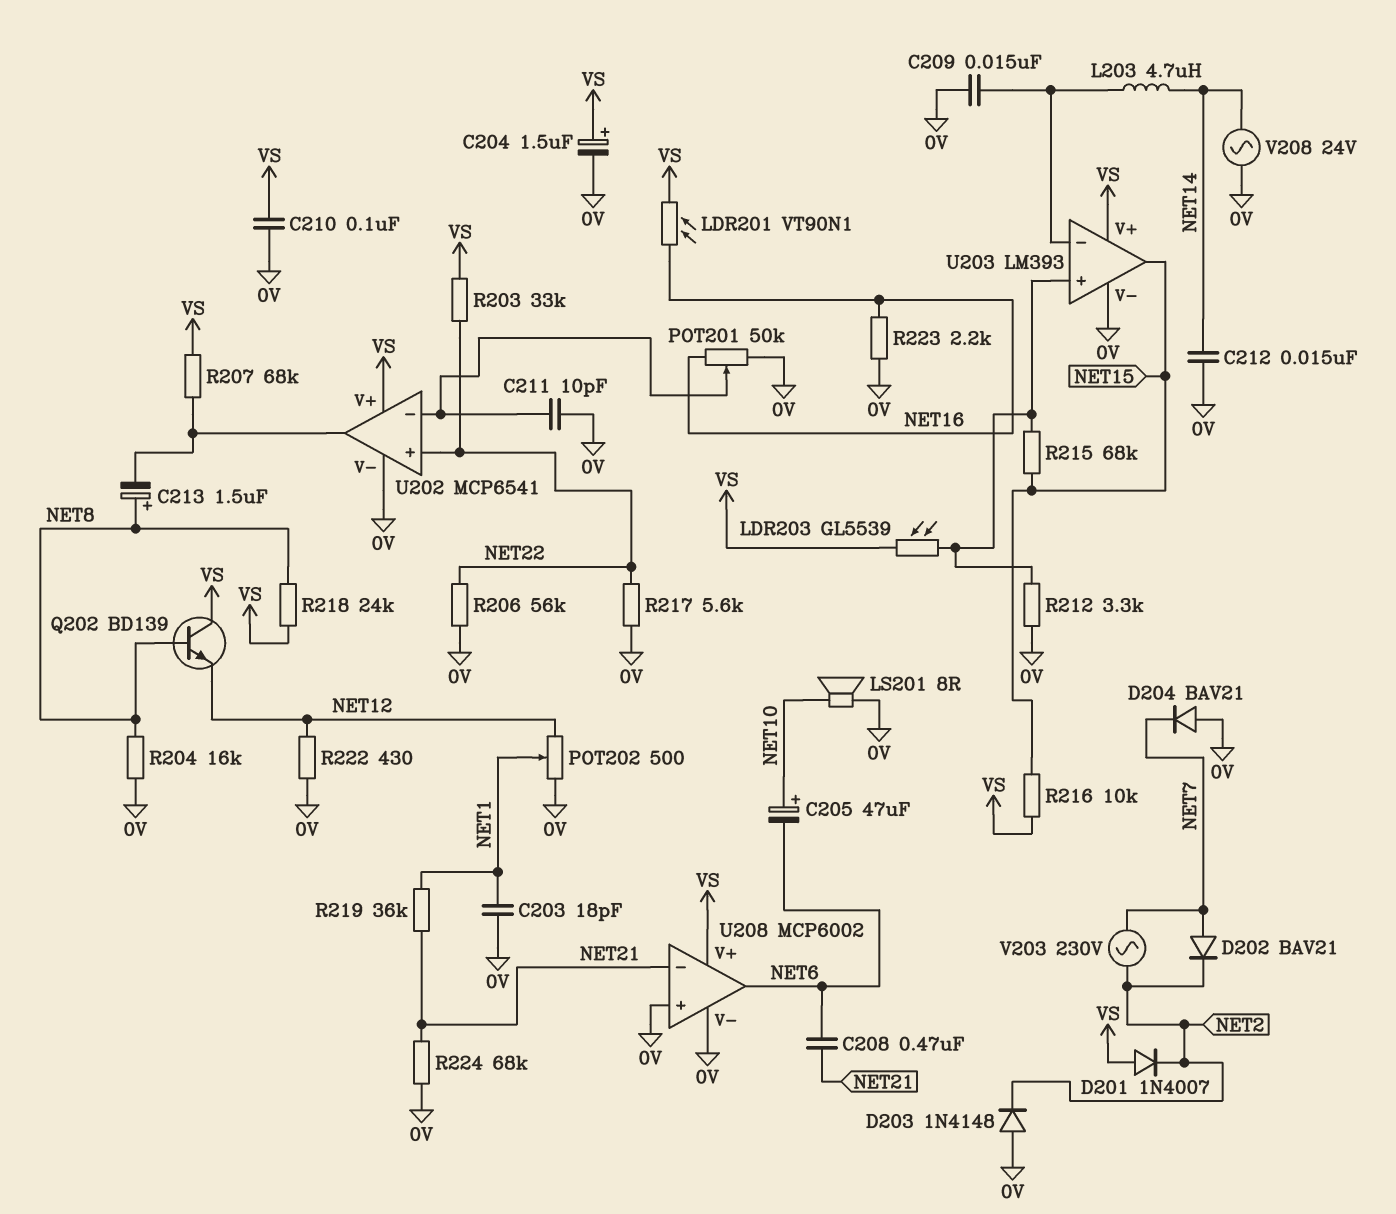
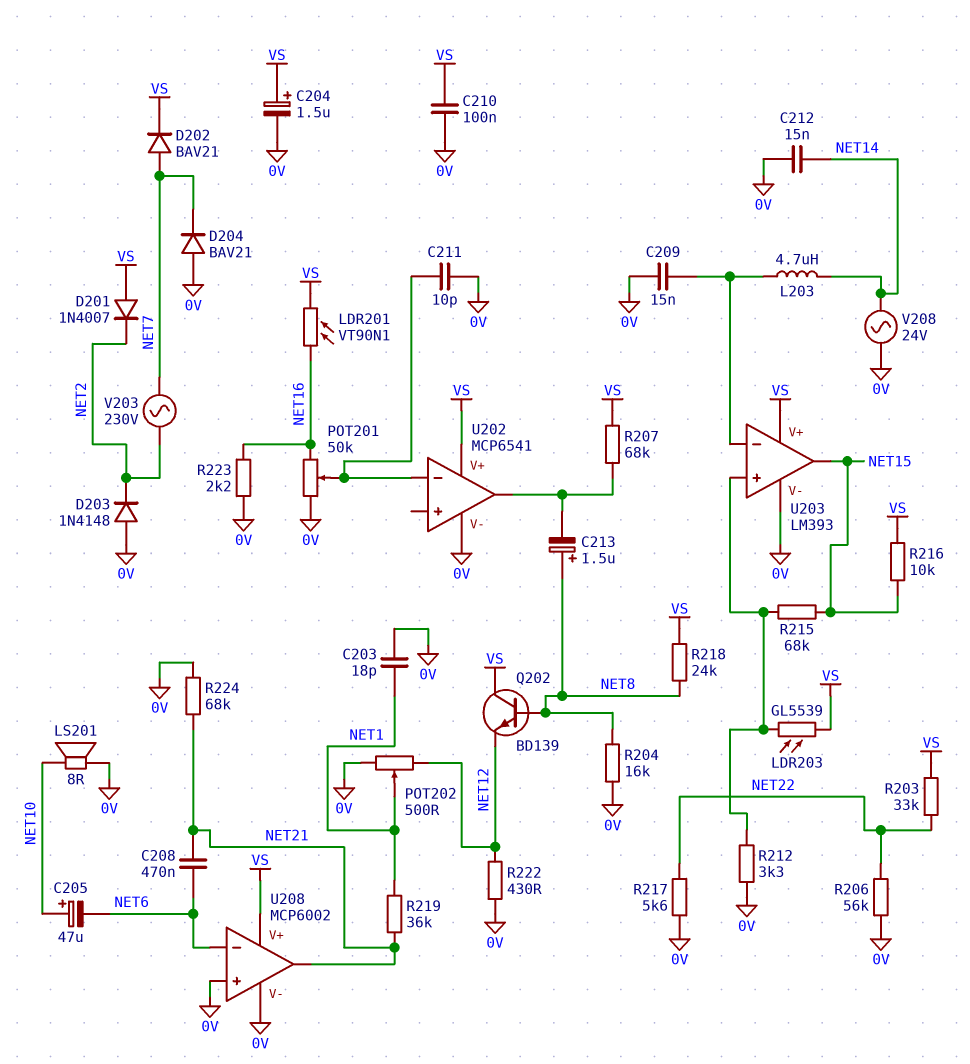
D202: diode BAV21 (A NET7, K NET2) -> diode BAV21 (A NET7, K VS)
U202 pin in+: NET22 -> none
U208 pin in-: NET21 -> NET6
U208 pin out: NET6 -> NET21

